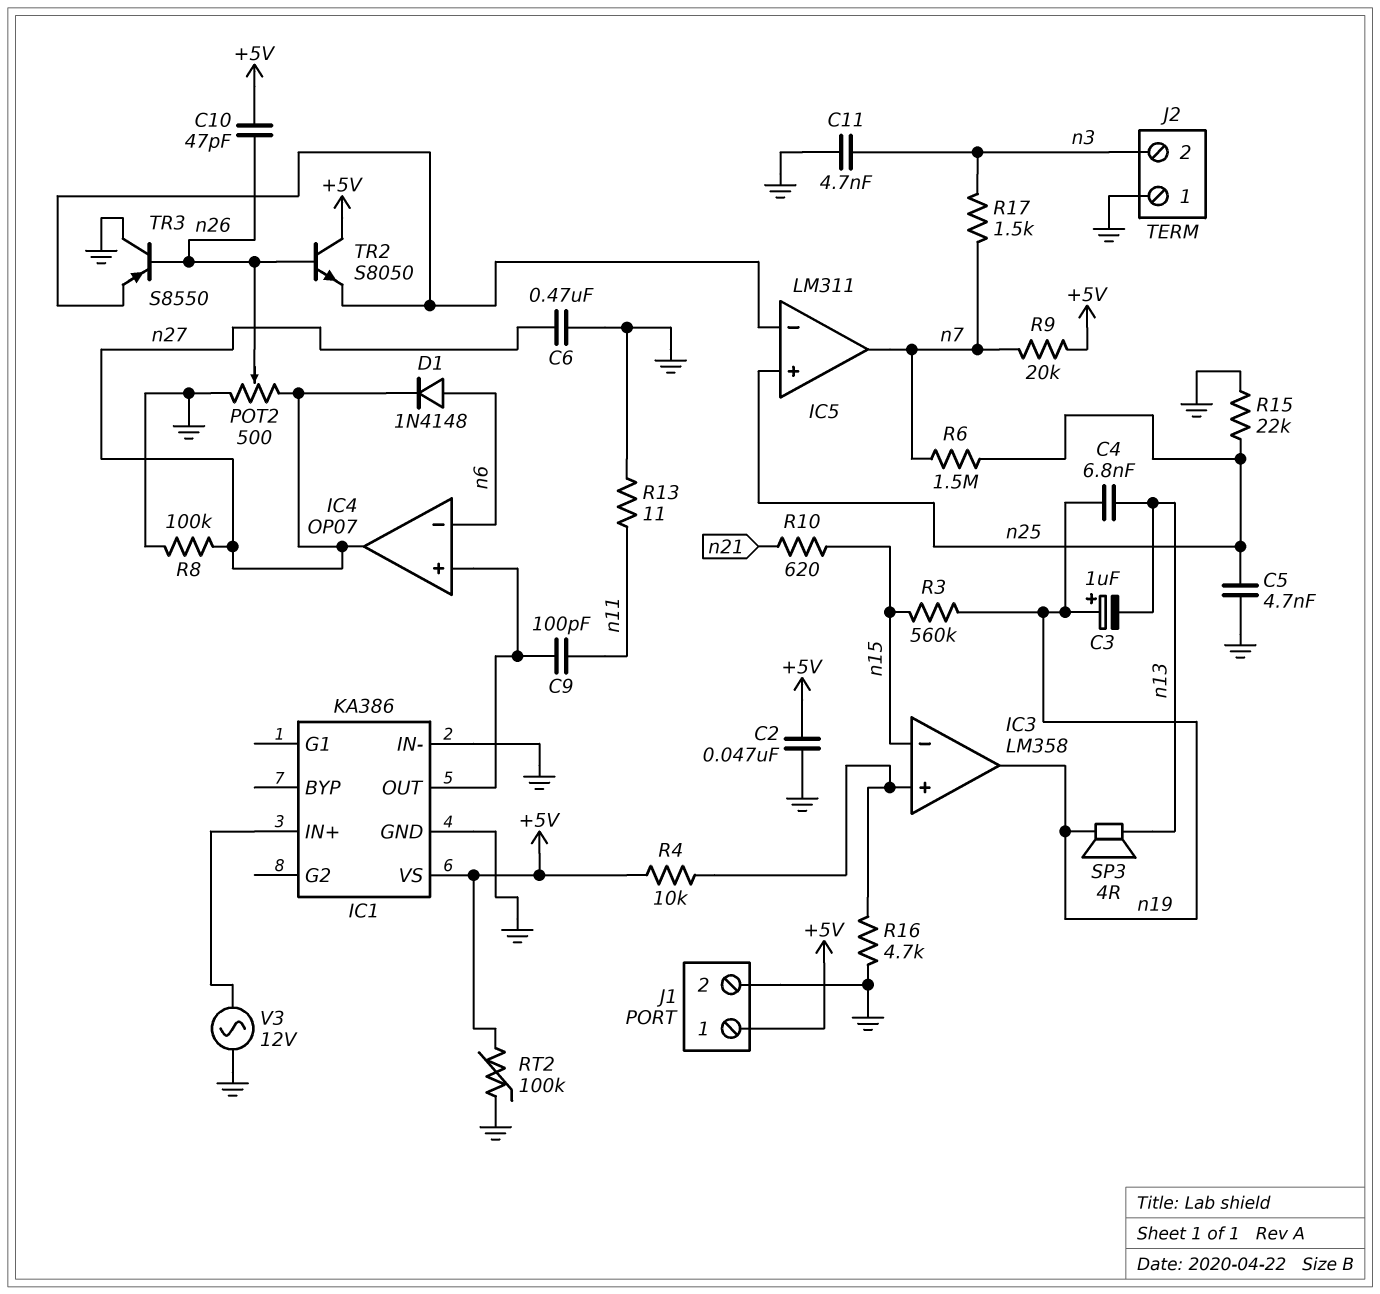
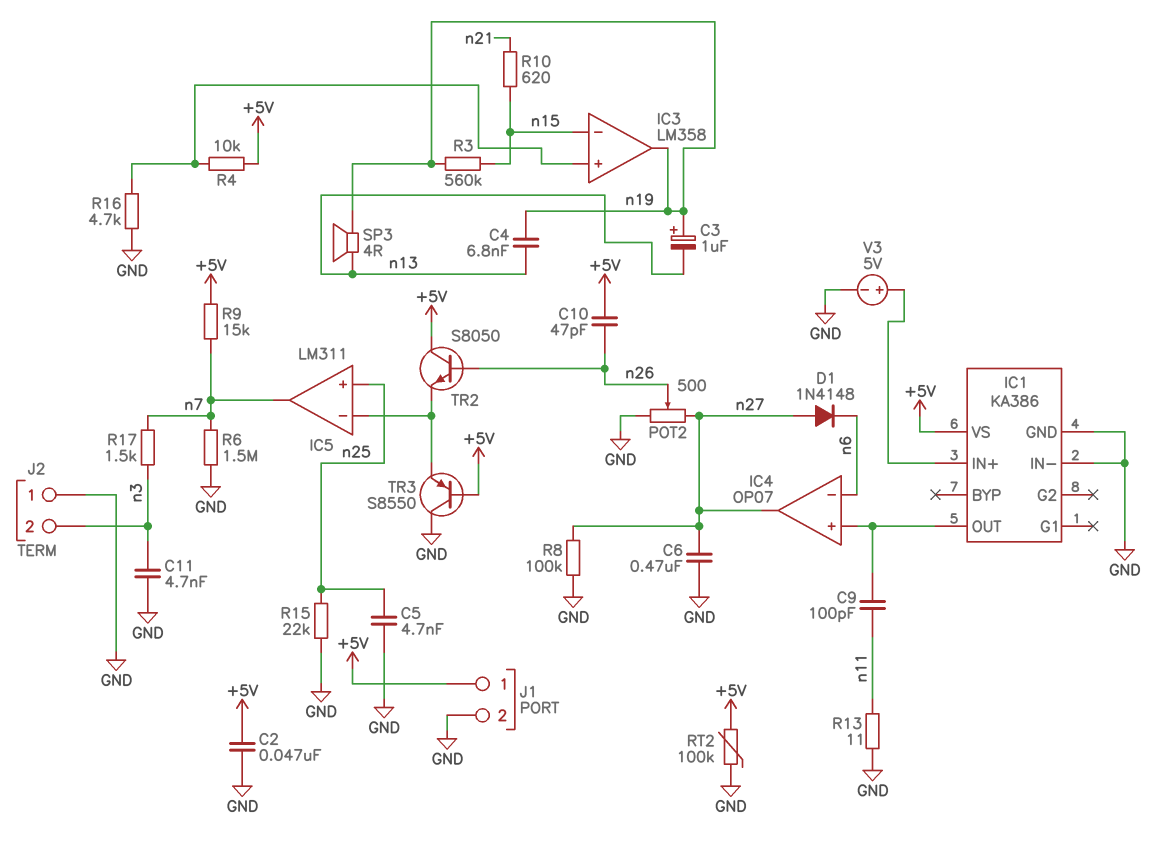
D1: diode 1N4148 (A n6, K n27) -> diode 1N4148 (A n27, K n6)
R6: 1.5M (n7, n25) -> 1.5M (GND, n7)
R9: 20k (+5V, n7) -> 15k (+5V, n7)
TR3: PNP S8550 (B n26, C GND, E IC5/in-) -> PNP S8550 (B +5V, C GND, E IC5/in-)
V3: AC 12V (GND, IC1/IN+) -> 5V (plus IC1/IN+, minus GND)

